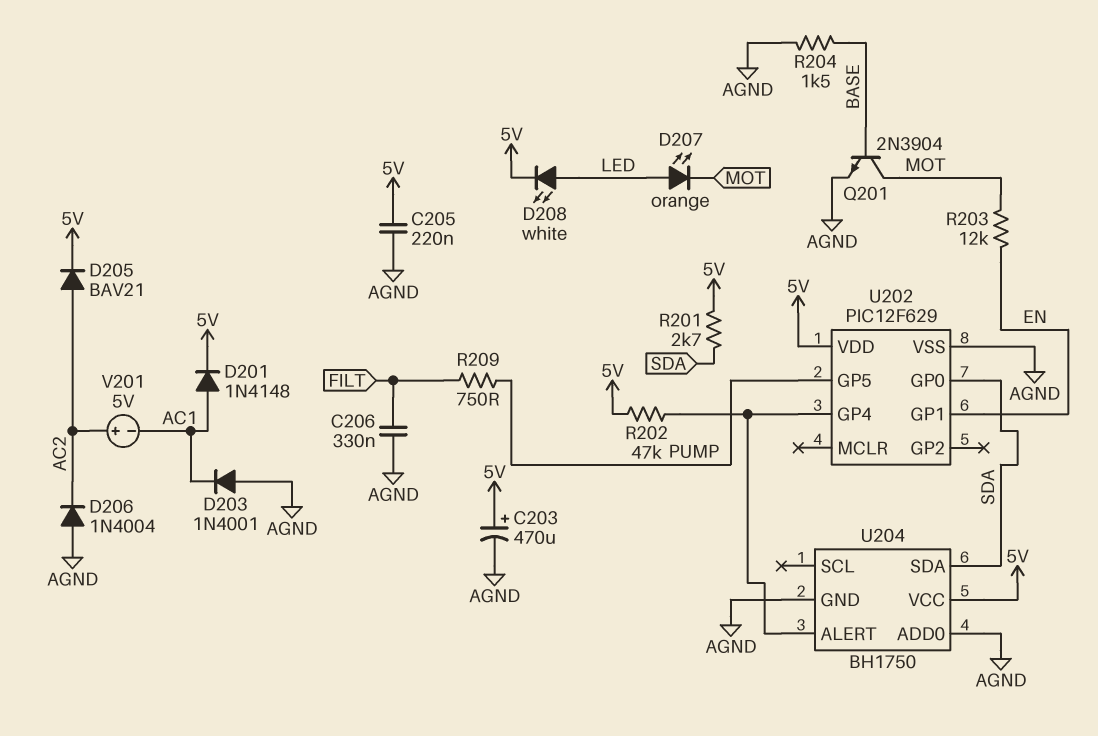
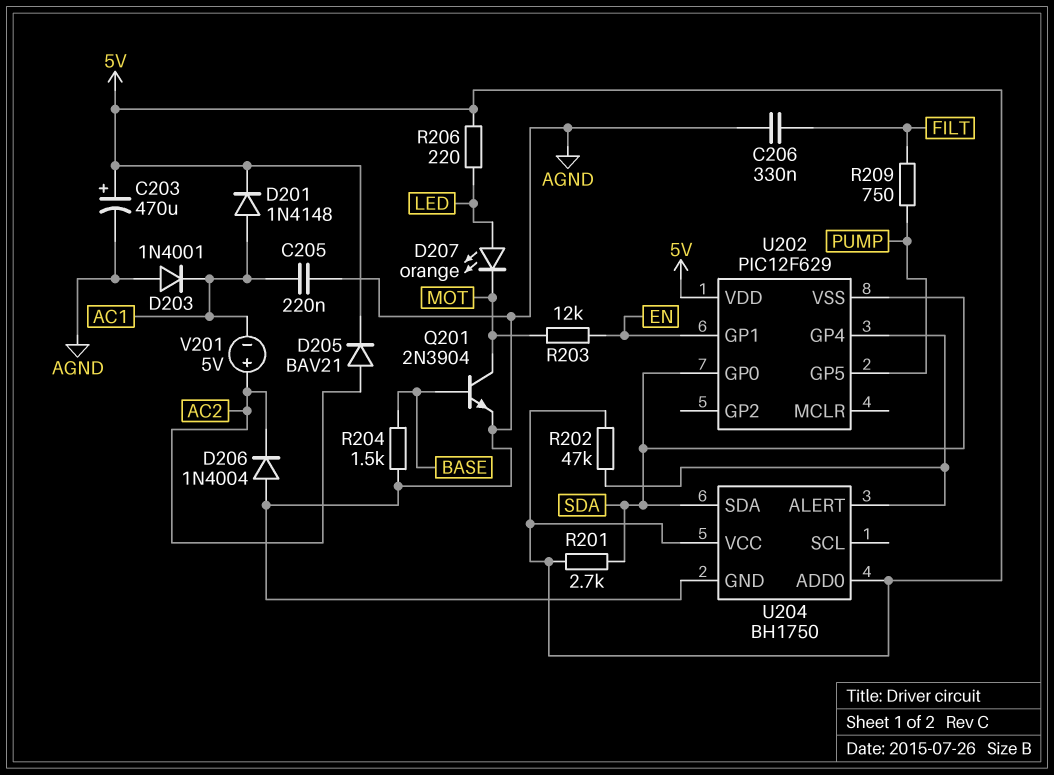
C205: 220nF (5V, AGND) -> 220nF (AC1, AGND)
D208: LED white (A LED, K 5V) -> none
R206: none -> 220 (5V, LED)
U202 pin VSS: AGND -> SDA
U204 pin ADD0: AGND -> 5V

